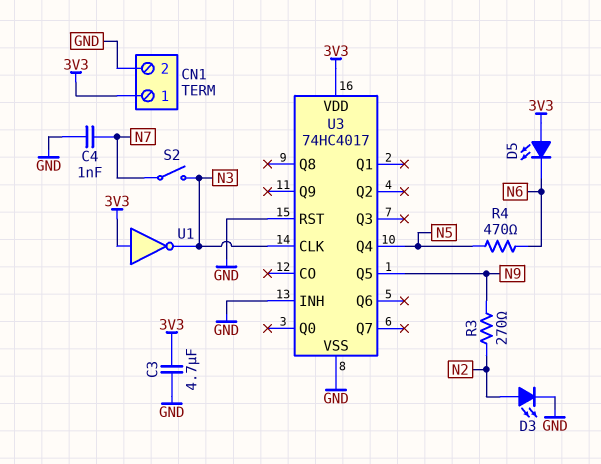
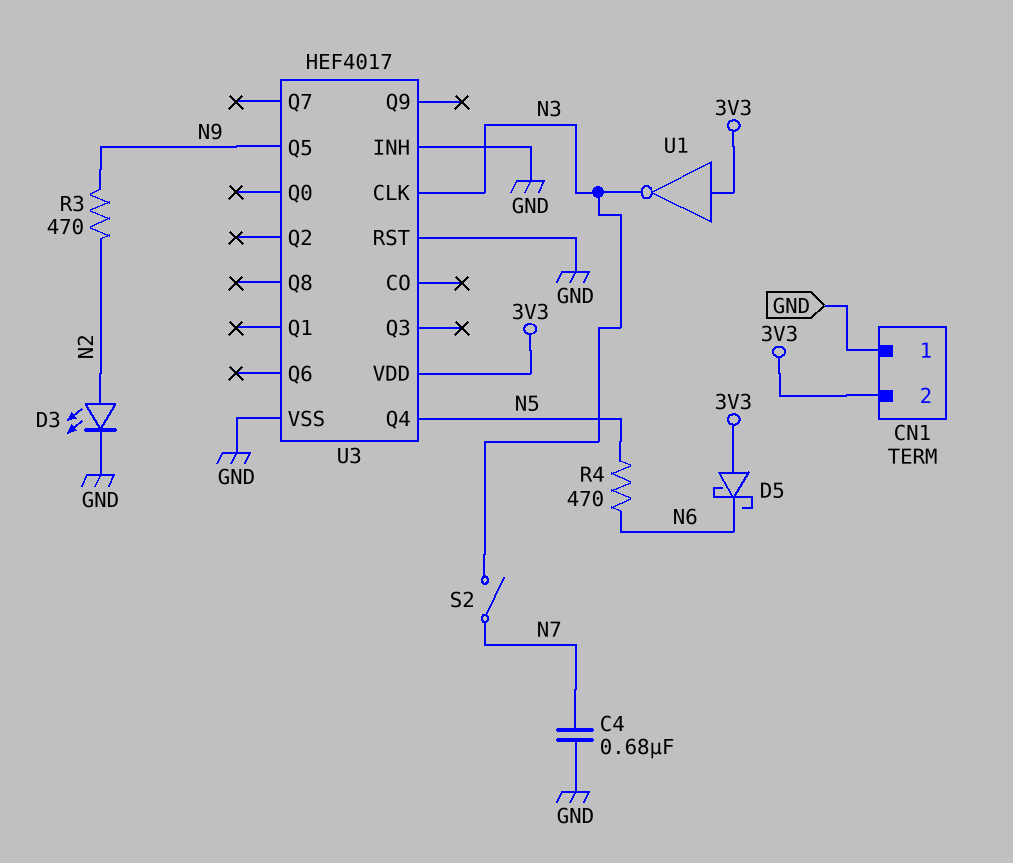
C3: 4.7uF (3V3, GND) -> none
C4: 1nF (GND, N7) -> 680nF (GND, N7)
CN1 pin 1: 3V3 -> GND
CN1 pin 2: GND -> 3V3
D5: LED (A 3V3, K N6) -> schottky (A 3V3, K N6)
R3: 270 (N2, N9) -> 470 (N2, N9)
U3: 74HC4017 -> HEF4017

